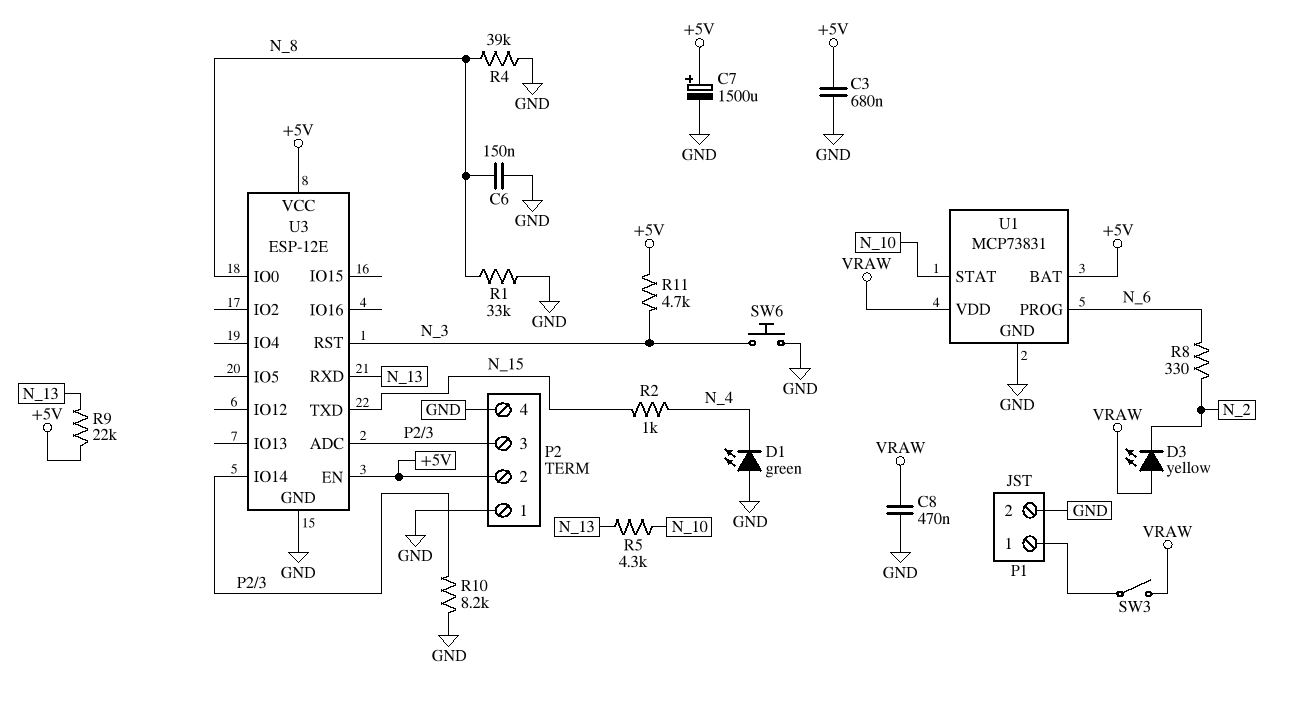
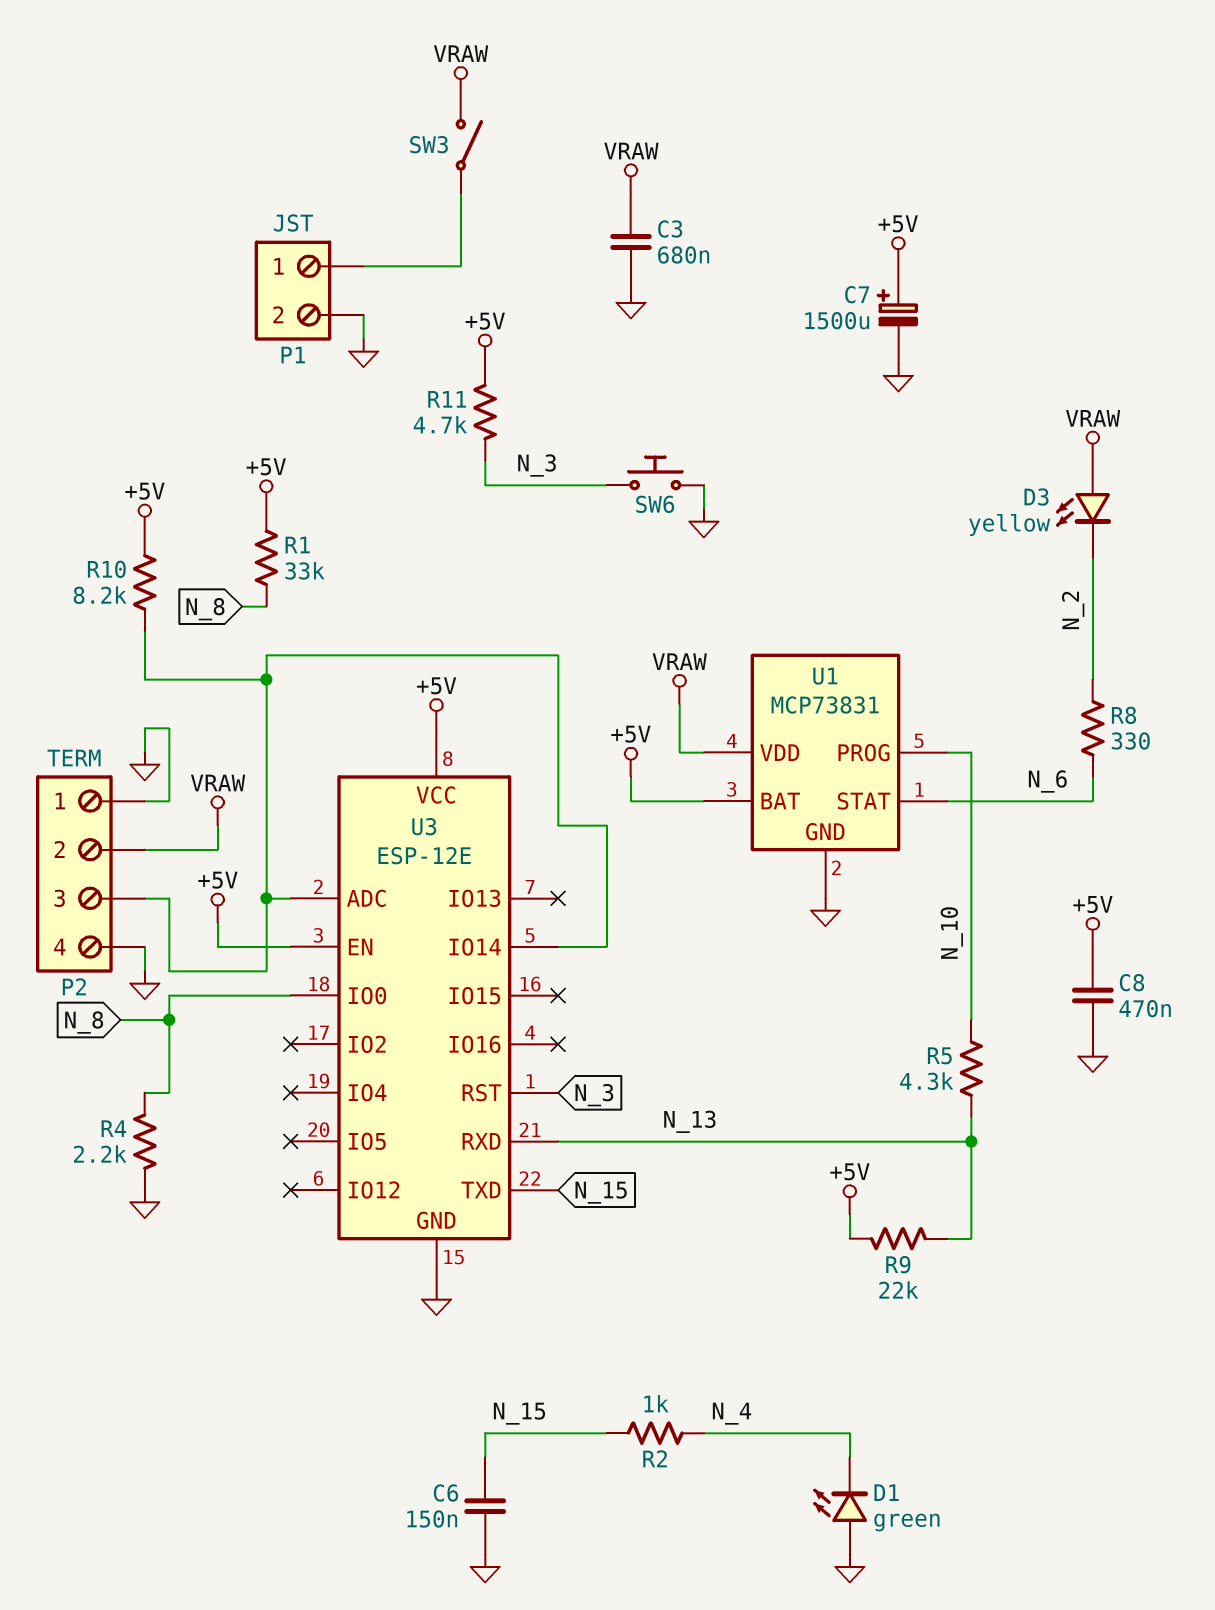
C3: 680nF (+5V, GND) -> 680nF (GND, VRAW)
C6: 150nF (GND, N_8) -> 150nF (GND, N_15)
C8: 470nF (GND, VRAW) -> 470nF (+5V, GND)
P2 pin 2: +5V -> VRAW
R1: 33k (GND, N_8) -> 33k (+5V, N_8)
R4: 39k (GND, N_8) -> 2.2k (GND, N_8)
R10: 8.2k (GND, P2/3) -> 8.2k (+5V, P2/3)
U1 pin PROG: N_6 -> N_10
U1 pin STAT: N_10 -> N_6

